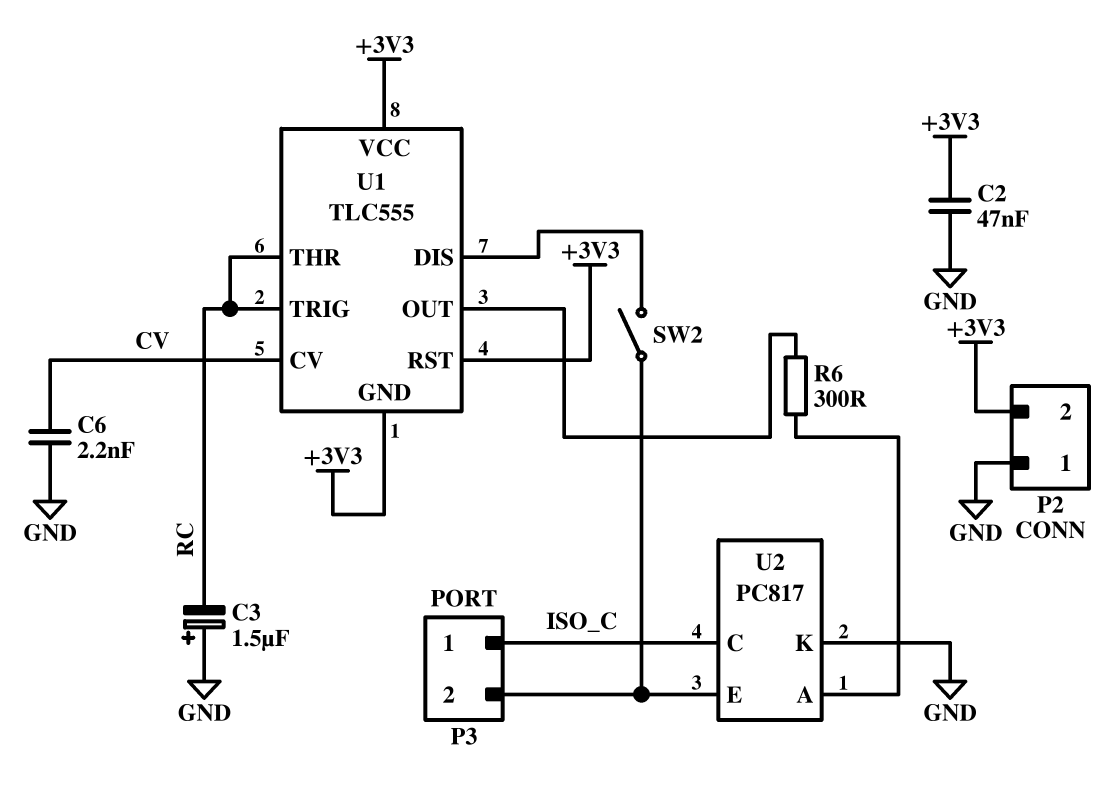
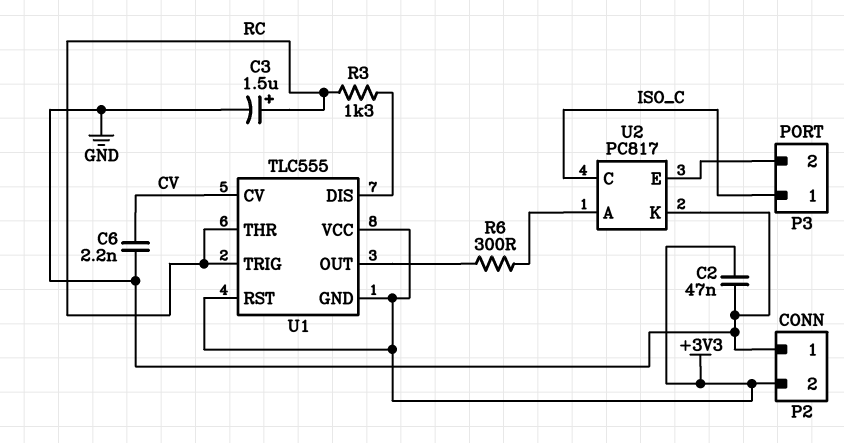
C3: 1.5uF (plus GND, minus RC) -> 1.5uF (plus RC, minus GND)
R3: none -> 1.3k (RC, U1/DIS)
SW2: switch (P3/2, U1/DIS) -> none

